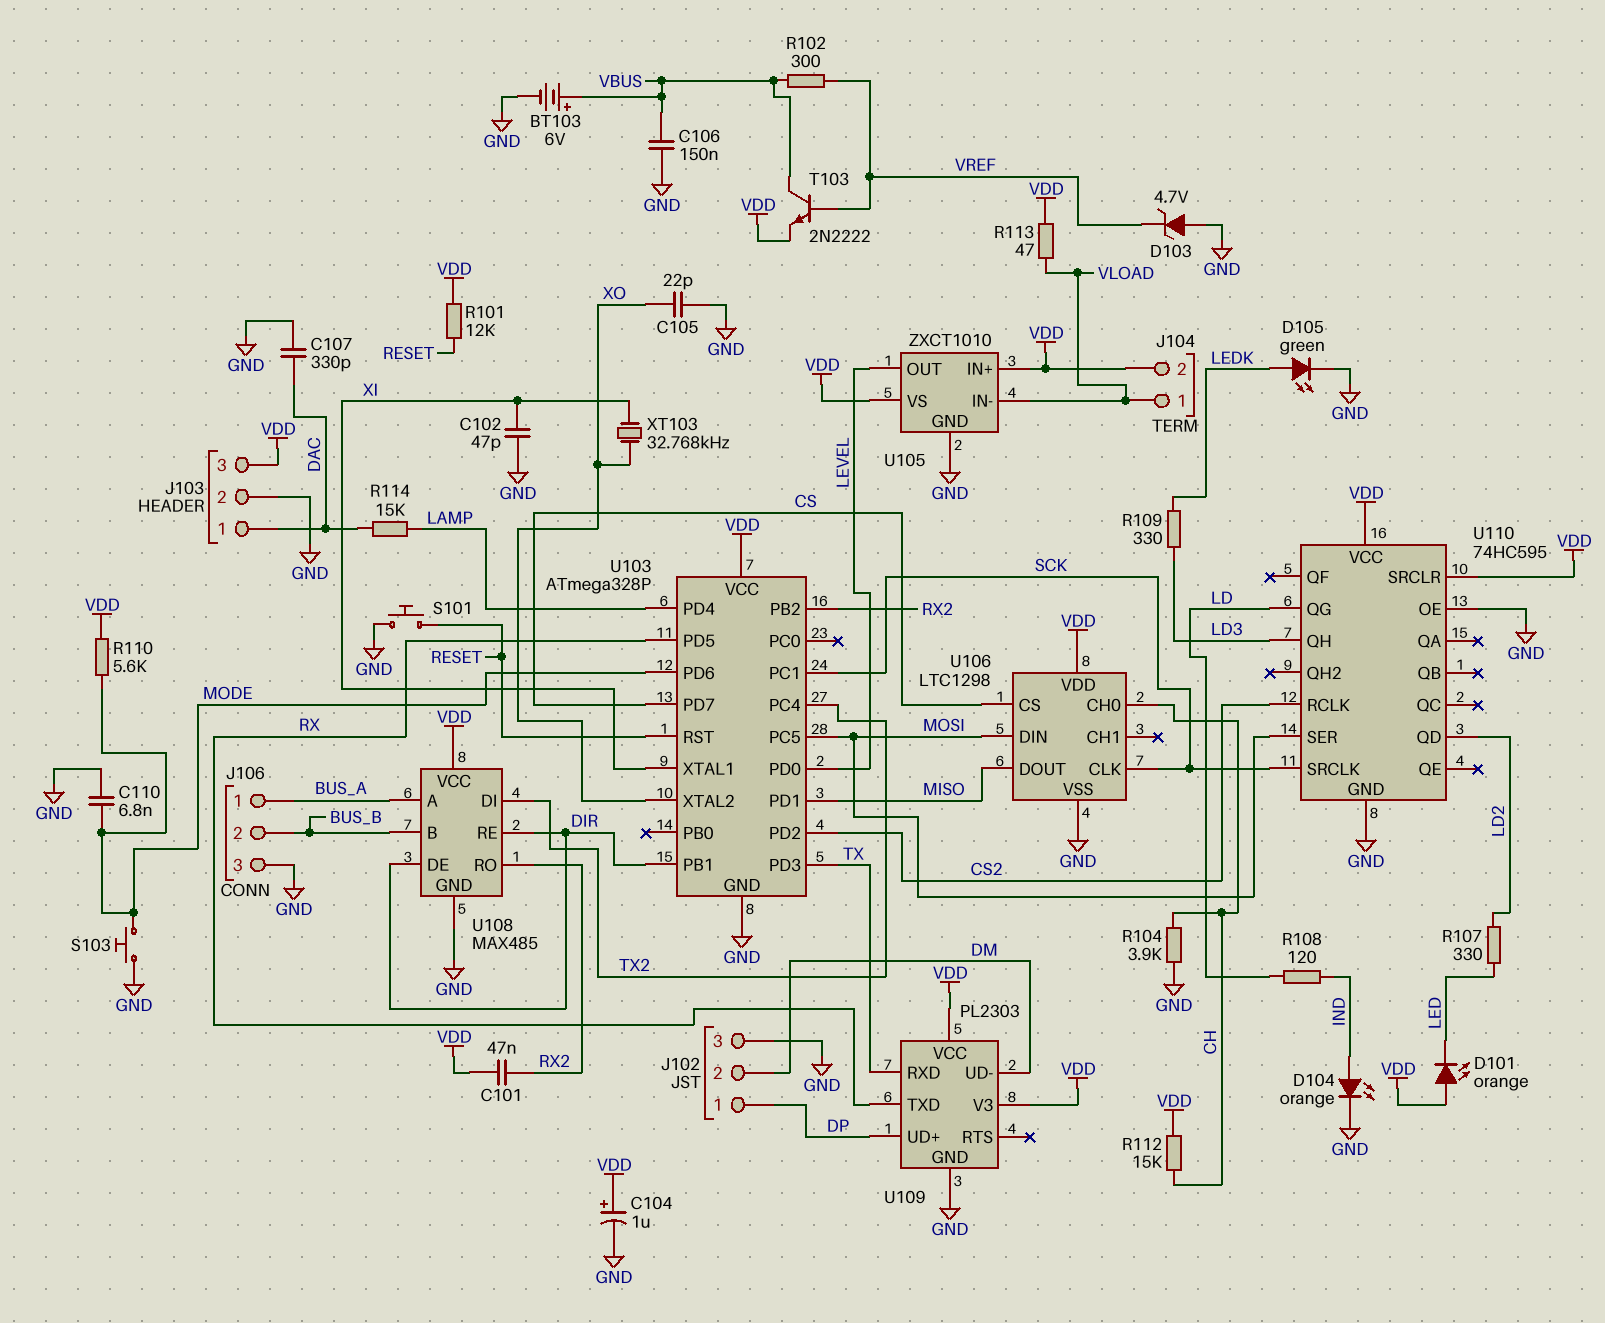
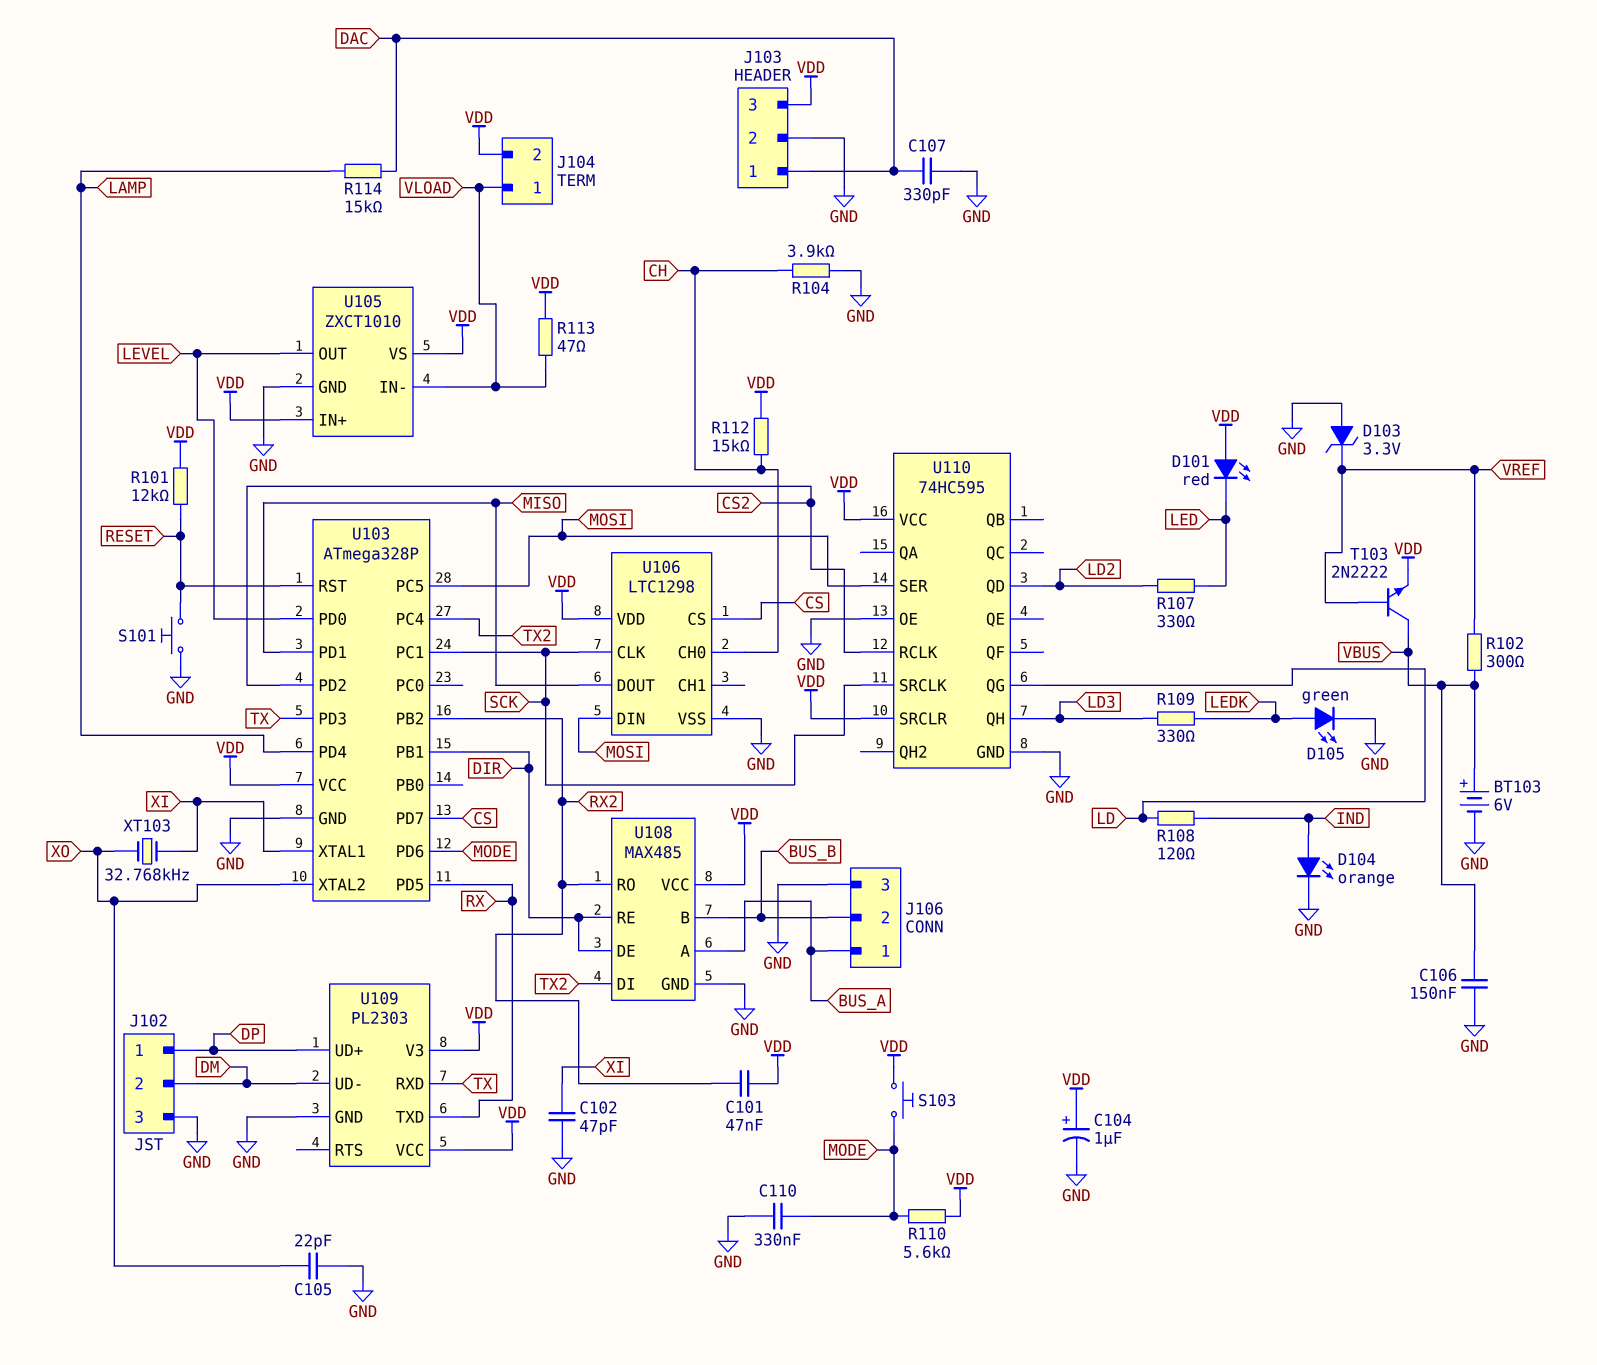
C110: 6.8nF (GND, MODE) -> 330nF (GND, MODE)
D101: LED orange (A VDD, K LED) -> LED red (A VDD, K LED)
D103: zener 4.7V (A GND, K VREF) -> zener 3.3V (A GND, K VREF)
S103: button (GND, MODE) -> button (MODE, VDD)

